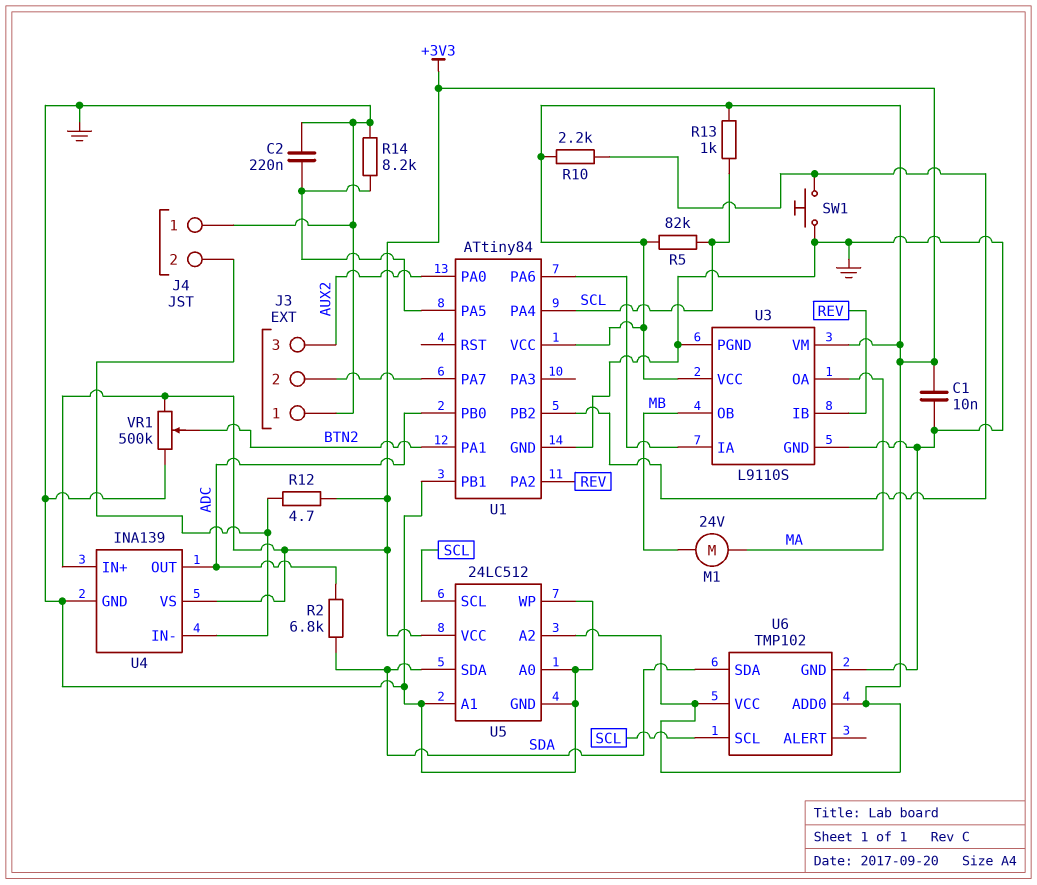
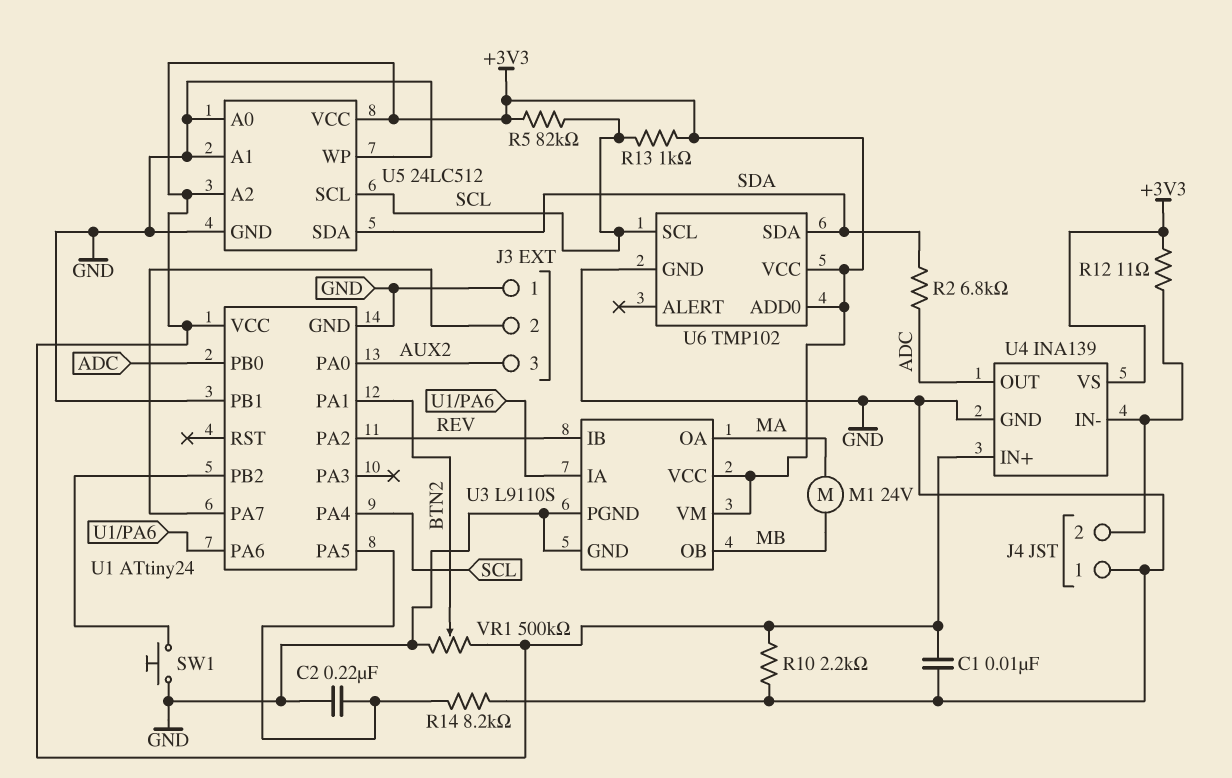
R10: 2.2k (+3V3, U1/PB2) -> 2.2k (+3V3, GND)
R12: 4.7 (+3V3, J4/2) -> 11 (+3V3, J4/2)
U1: ATtiny84 -> ATtiny24

